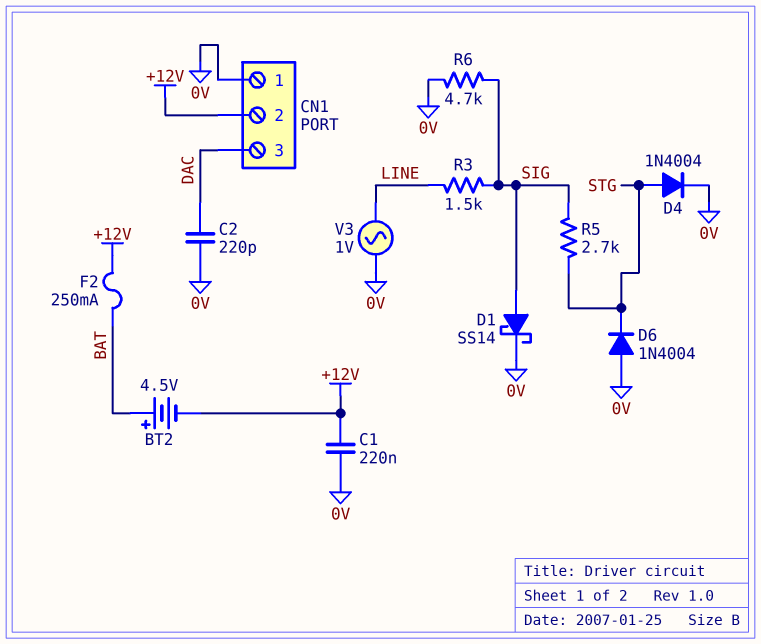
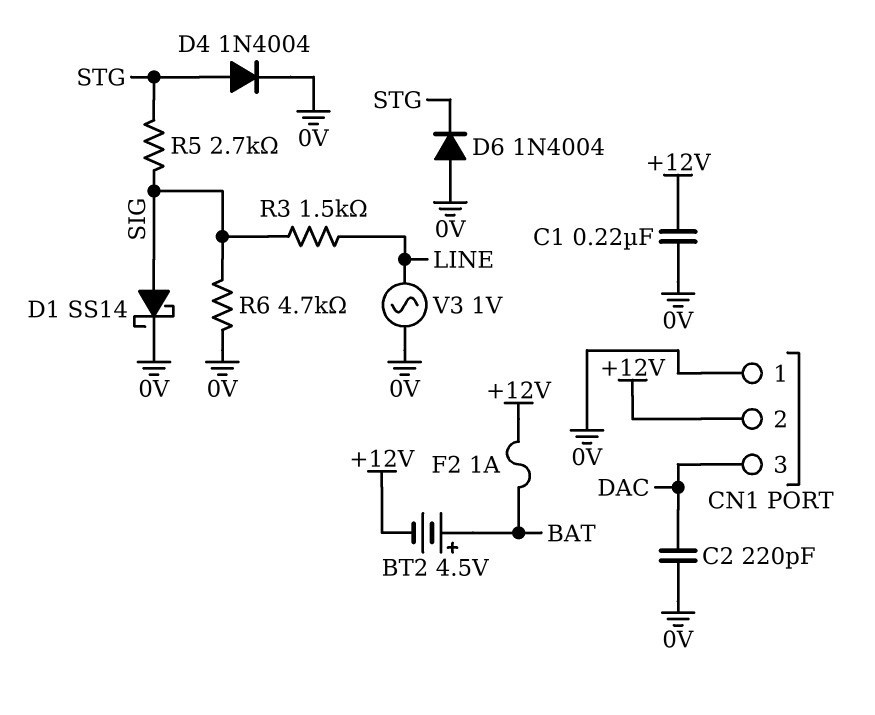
F2: 250mA (+12V, BAT) -> 1A (+12V, BAT)

